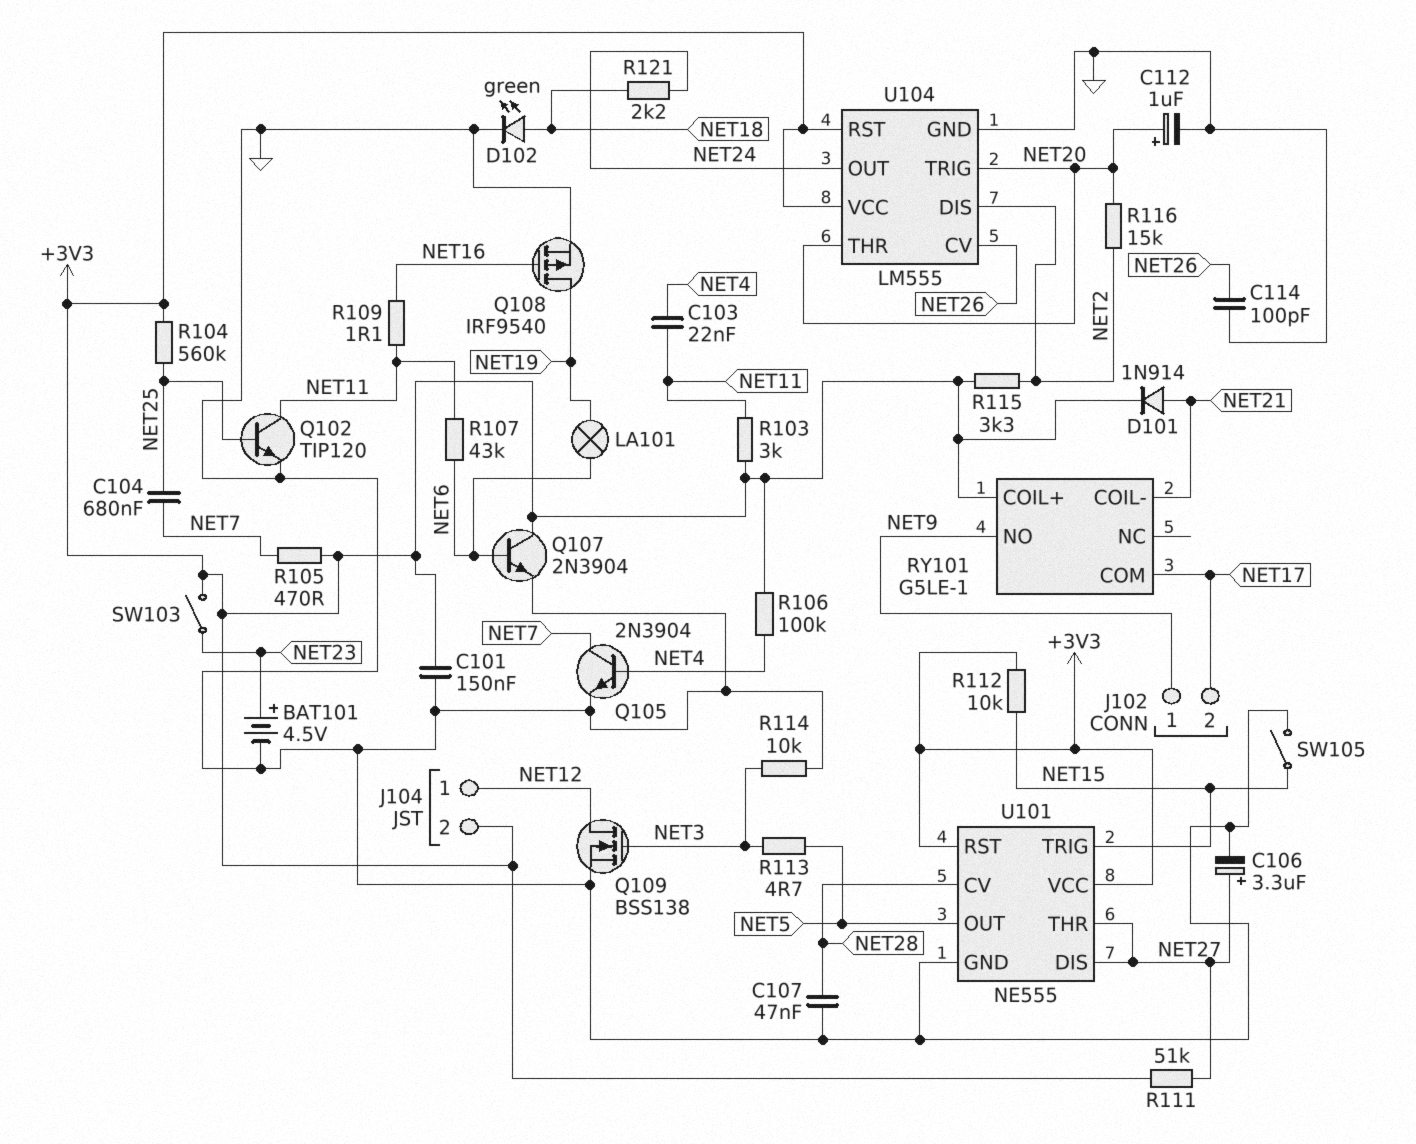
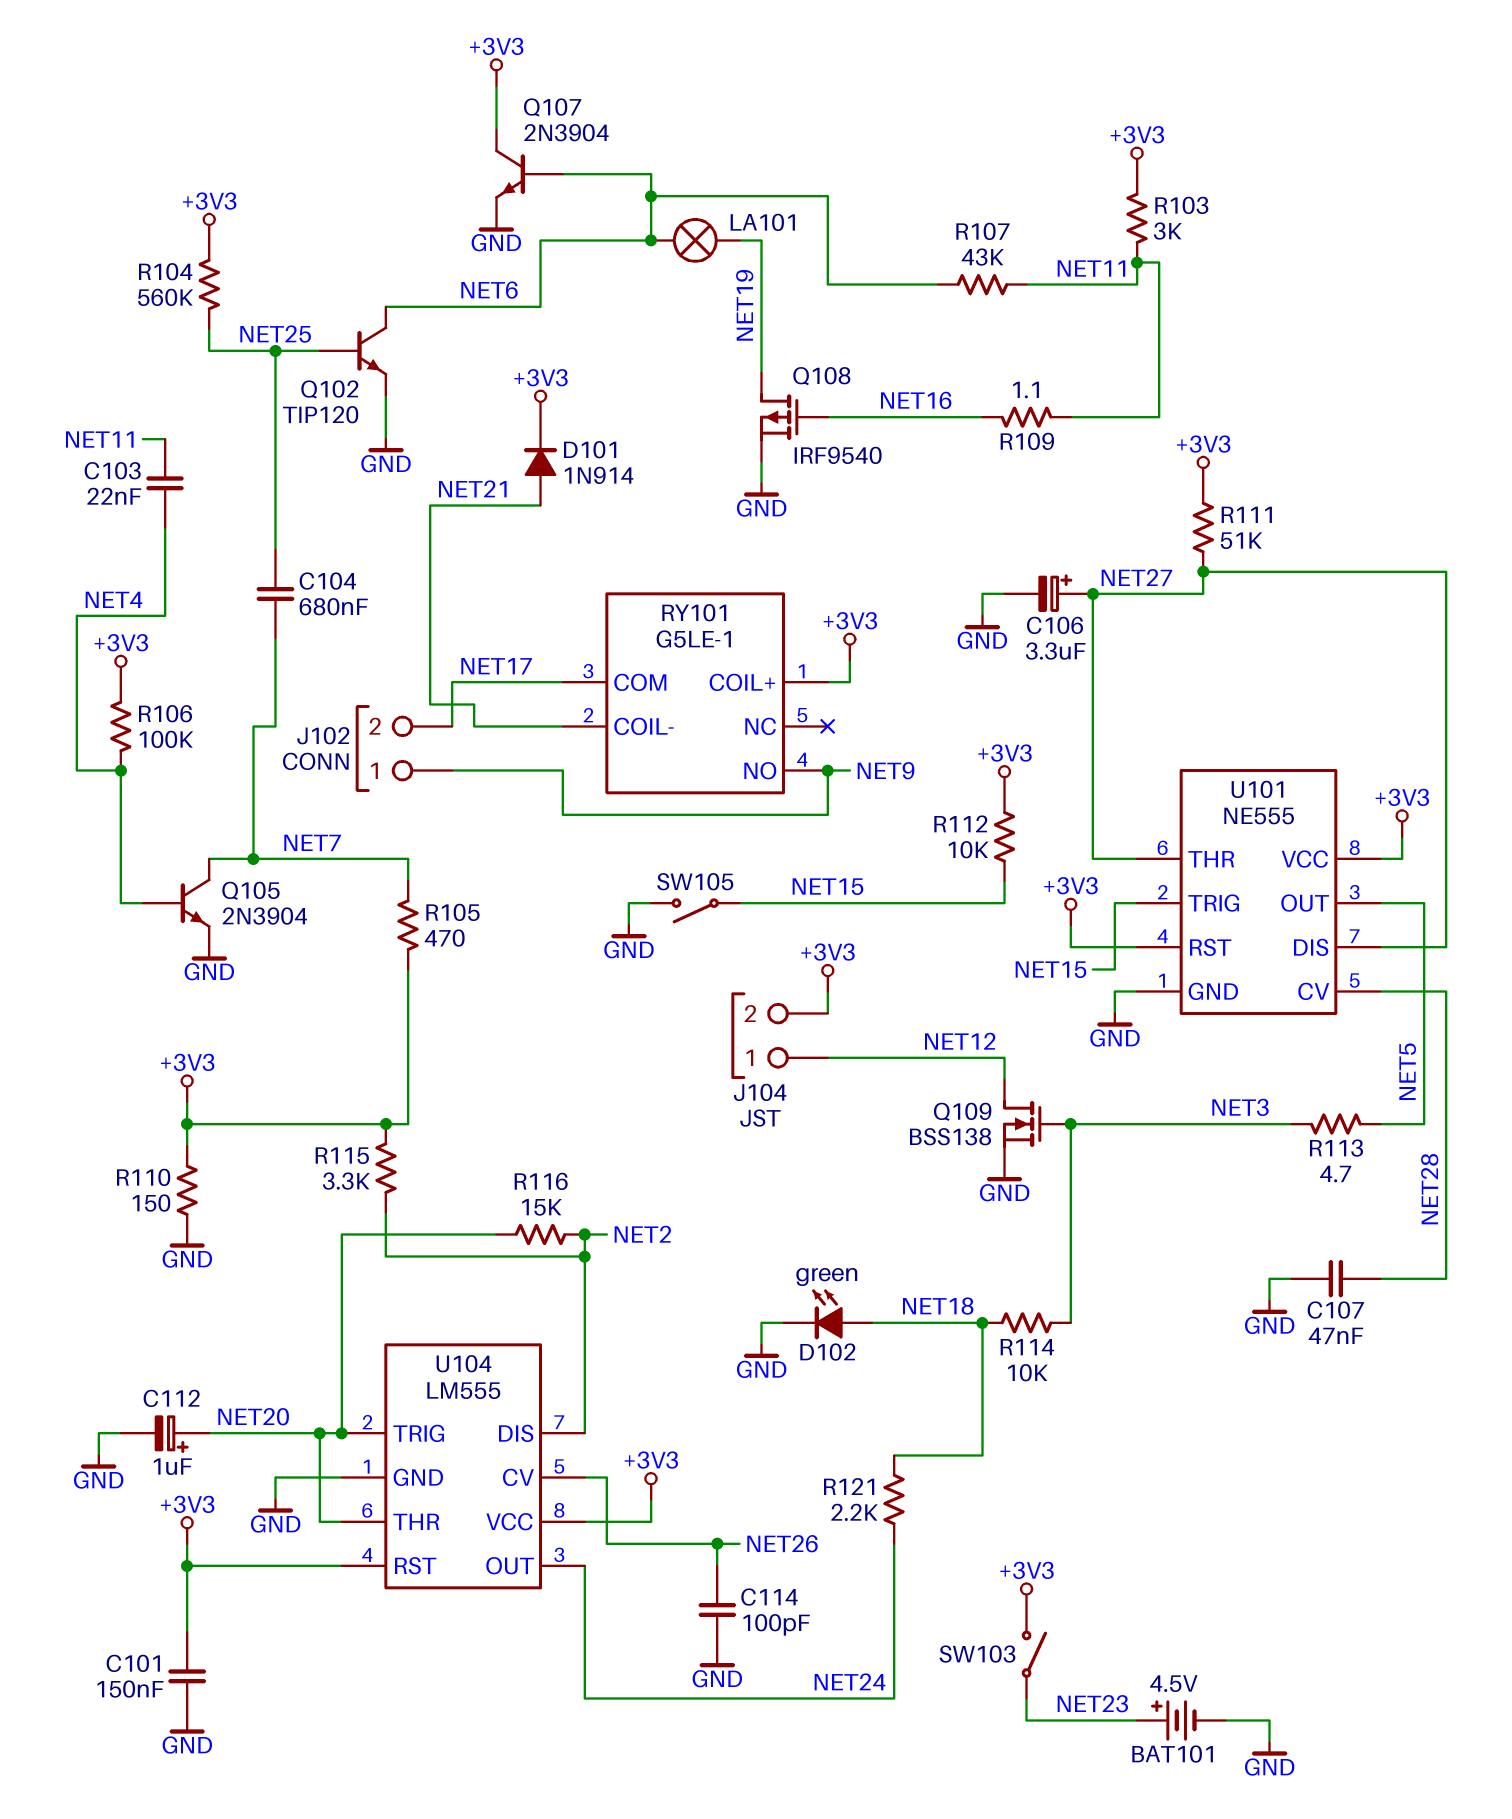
Q102: NPN TIP120 (B NET25, C NET11, E GND) -> NPN TIP120 (B NET25, C NET6, E GND)
R110: none -> 150 (+3V3, GND)
R114: 10k (GND, NET3) -> 10k (NET3, NET18)

